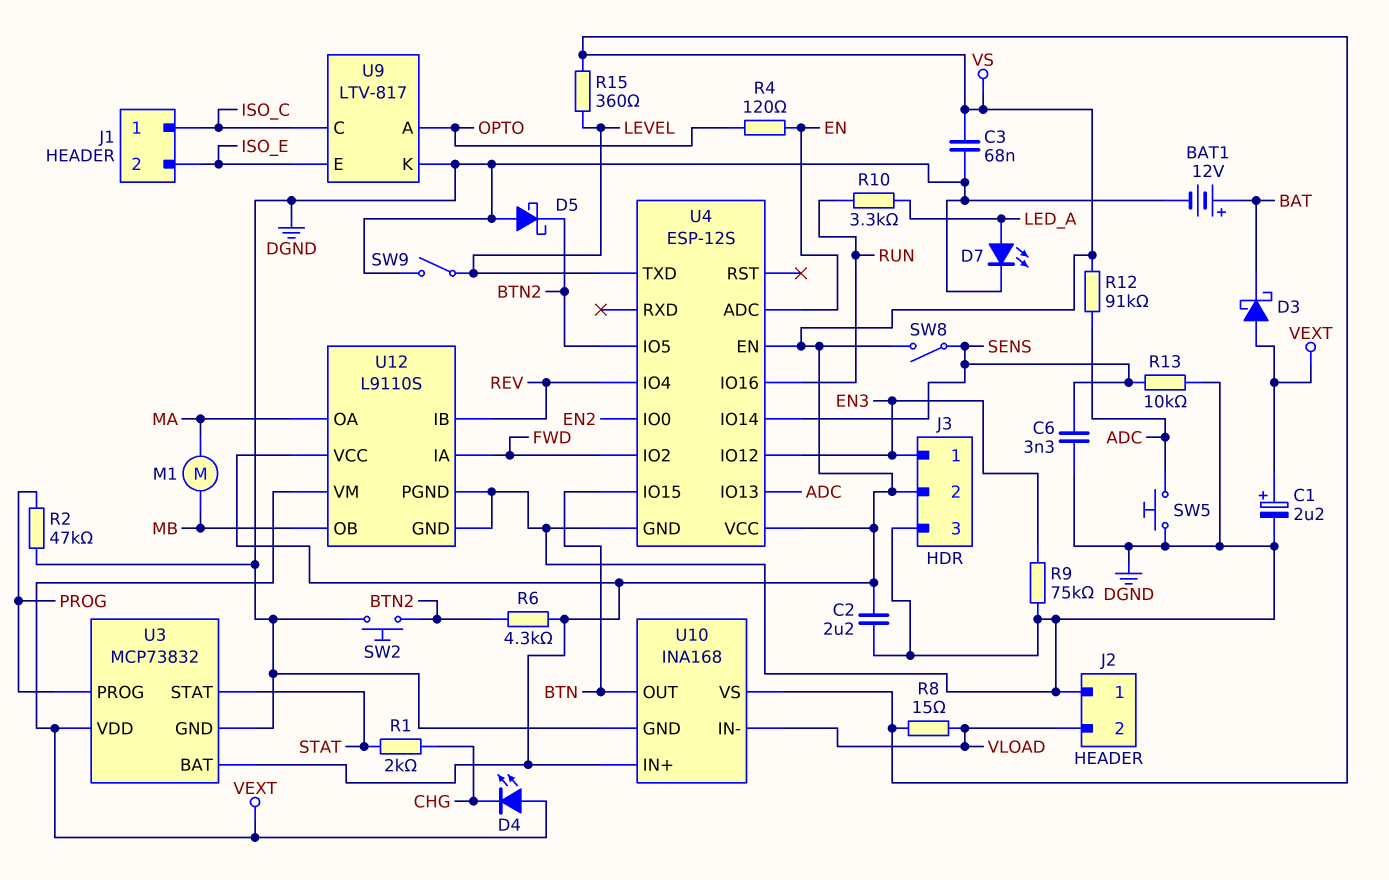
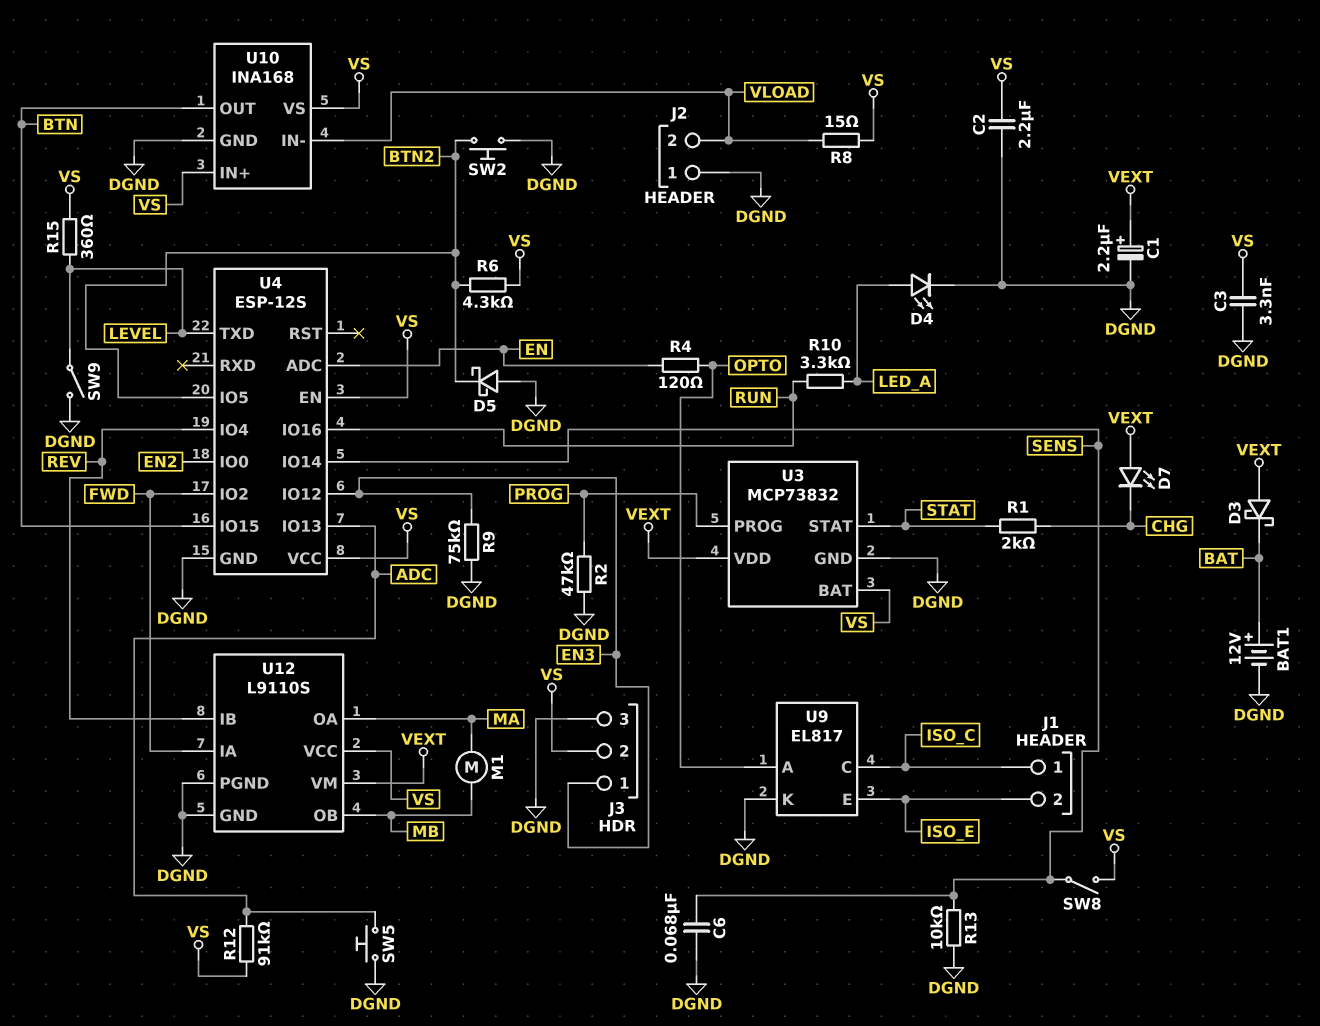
C3: 68nF (DGND, VS) -> 3.3nF (DGND, VS)
C6: 3.3nF (DGND, SENS) -> 68nF (DGND, SENS)
D4: LED (A VEXT, K CHG) -> LED (A LED_A, K DGND)
D7: LED (A LED_A, K DGND) -> LED (A VEXT, K CHG)
U9: LTV-817 -> EL817

